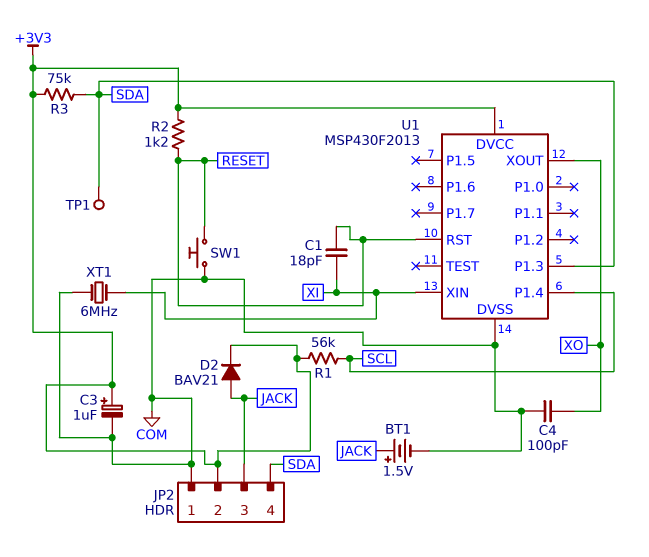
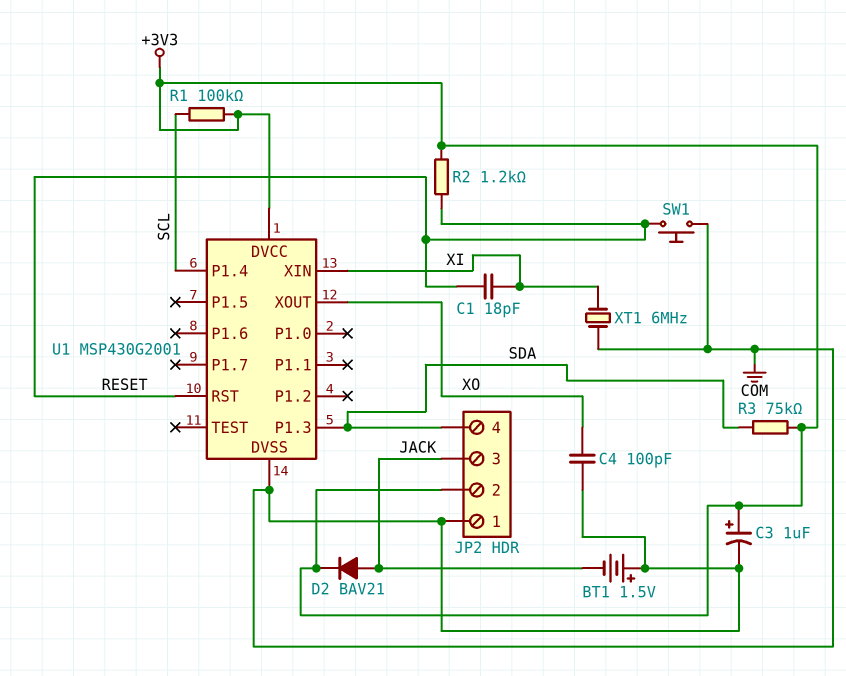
BT1: 1.5V (plus JACK, minus COM) -> 1.5V (plus COM, minus JACK)
R1: 56k (+3V3, SCL) -> 100k (+3V3, SCL)
TP1: test point (SDA) -> none
U1: MSP430F2013 -> MSP430G2001

